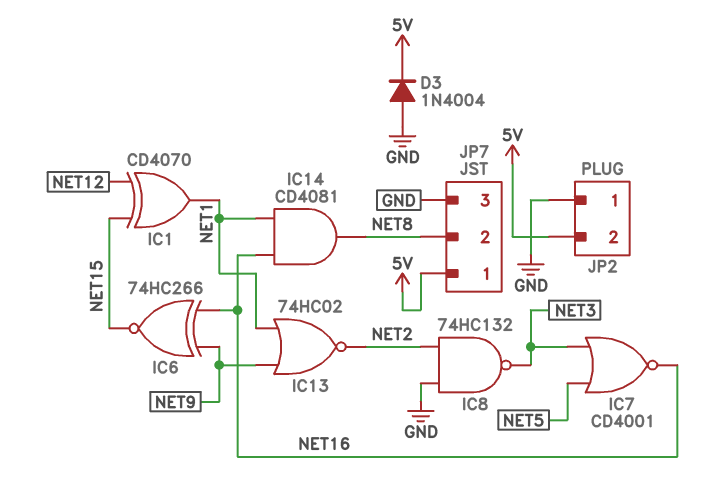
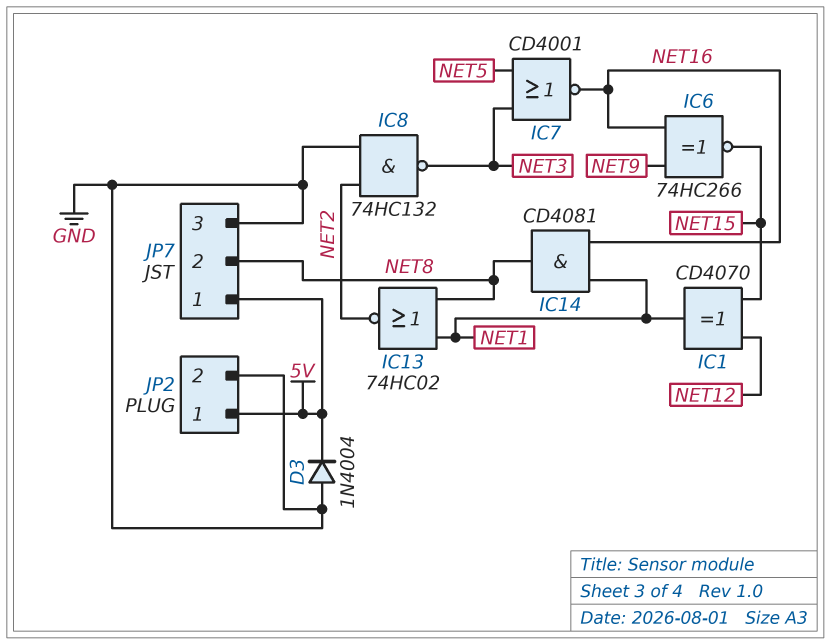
IC13: NOR 74HC02 (in NET1, in NET9, out NET2) -> NOR 74HC02 (in NET1, in NET8, out NET2)
JP2 pin 1: GND -> 5V
JP2 pin 2: 5V -> GND

